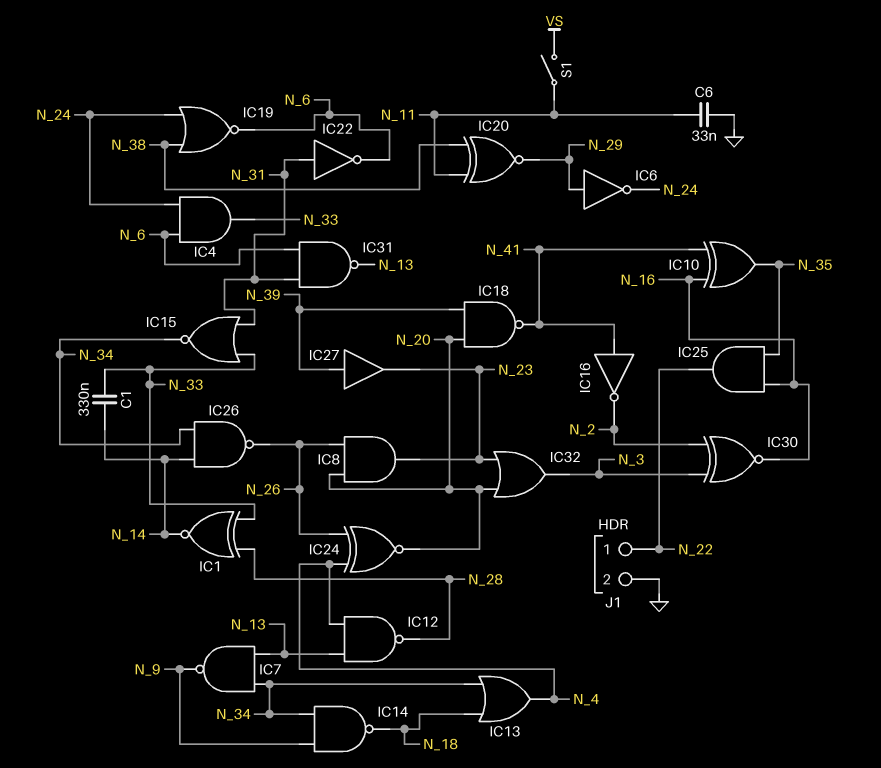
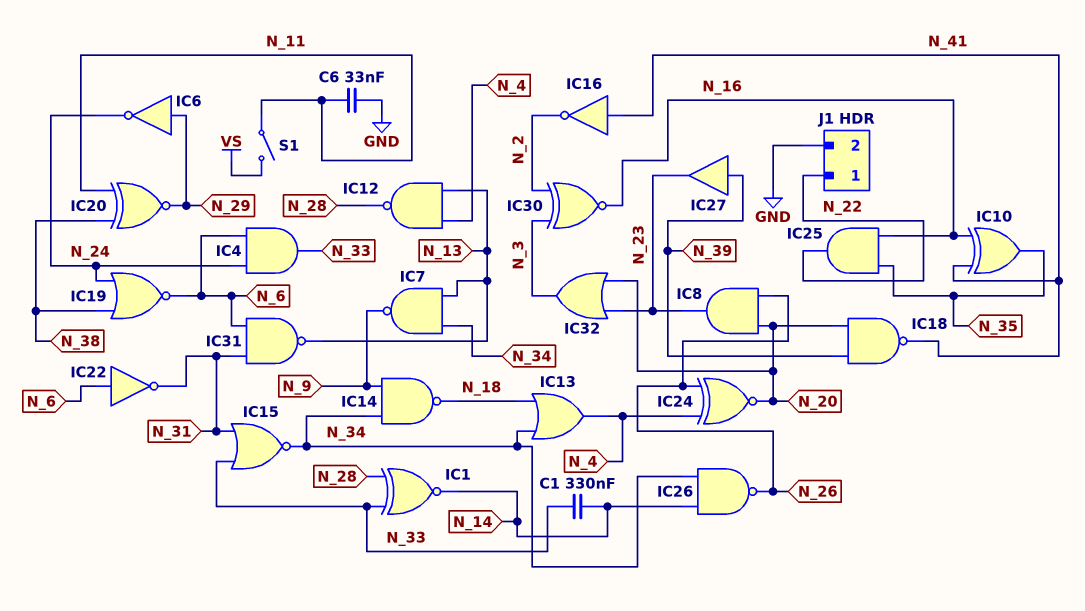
IC22: NOT (in N_31, out N_6) -> NOT (in N_6, out N_31)

